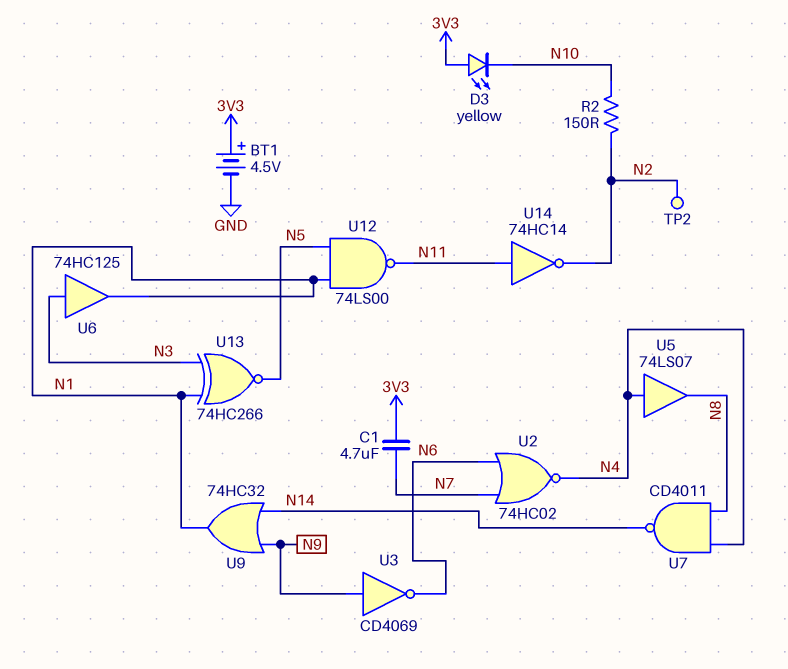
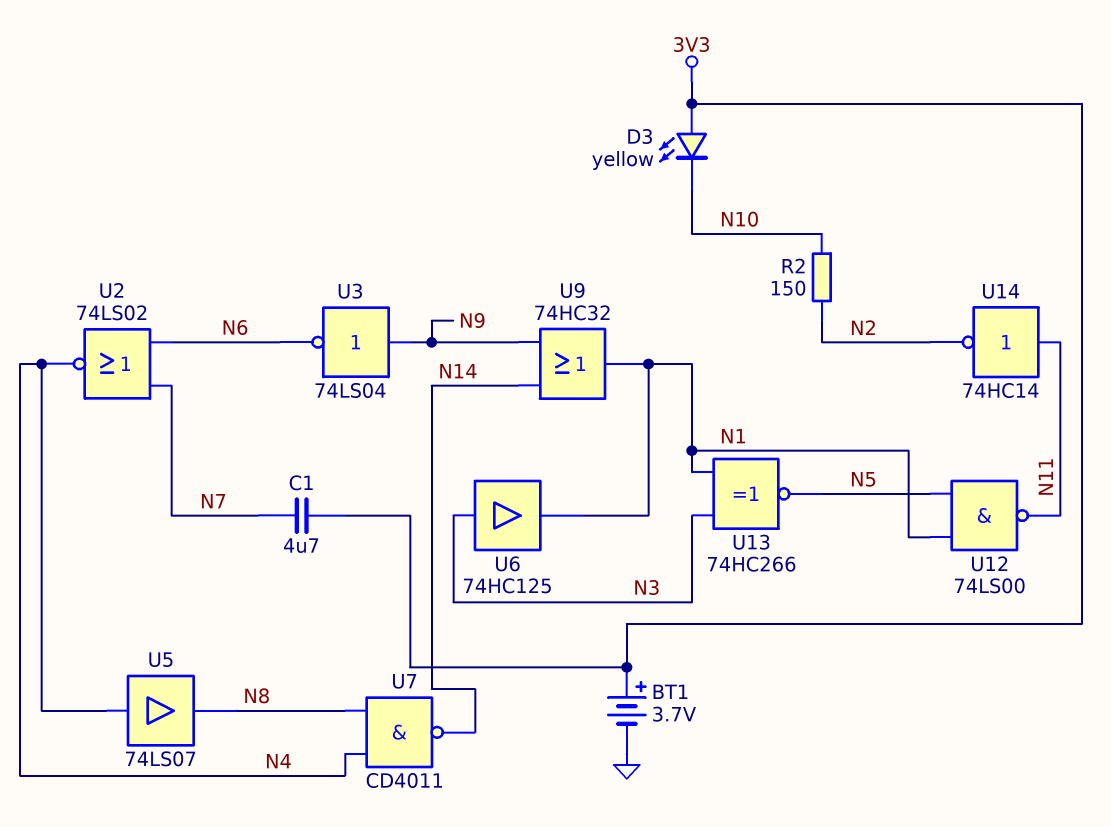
BT1: 4.5V (plus 3V3, minus GND) -> 3.7V (plus 3V3, minus GND)
TP2: test point (N2) -> none
U2: NOR 74HC02 (in N6, in N7, out N4) -> NOR 74LS02 (in N6, in N7, out N4)
U3: NOT CD4069 (in N9, out N6) -> NOT 74LS04 (in N9, out N6)

